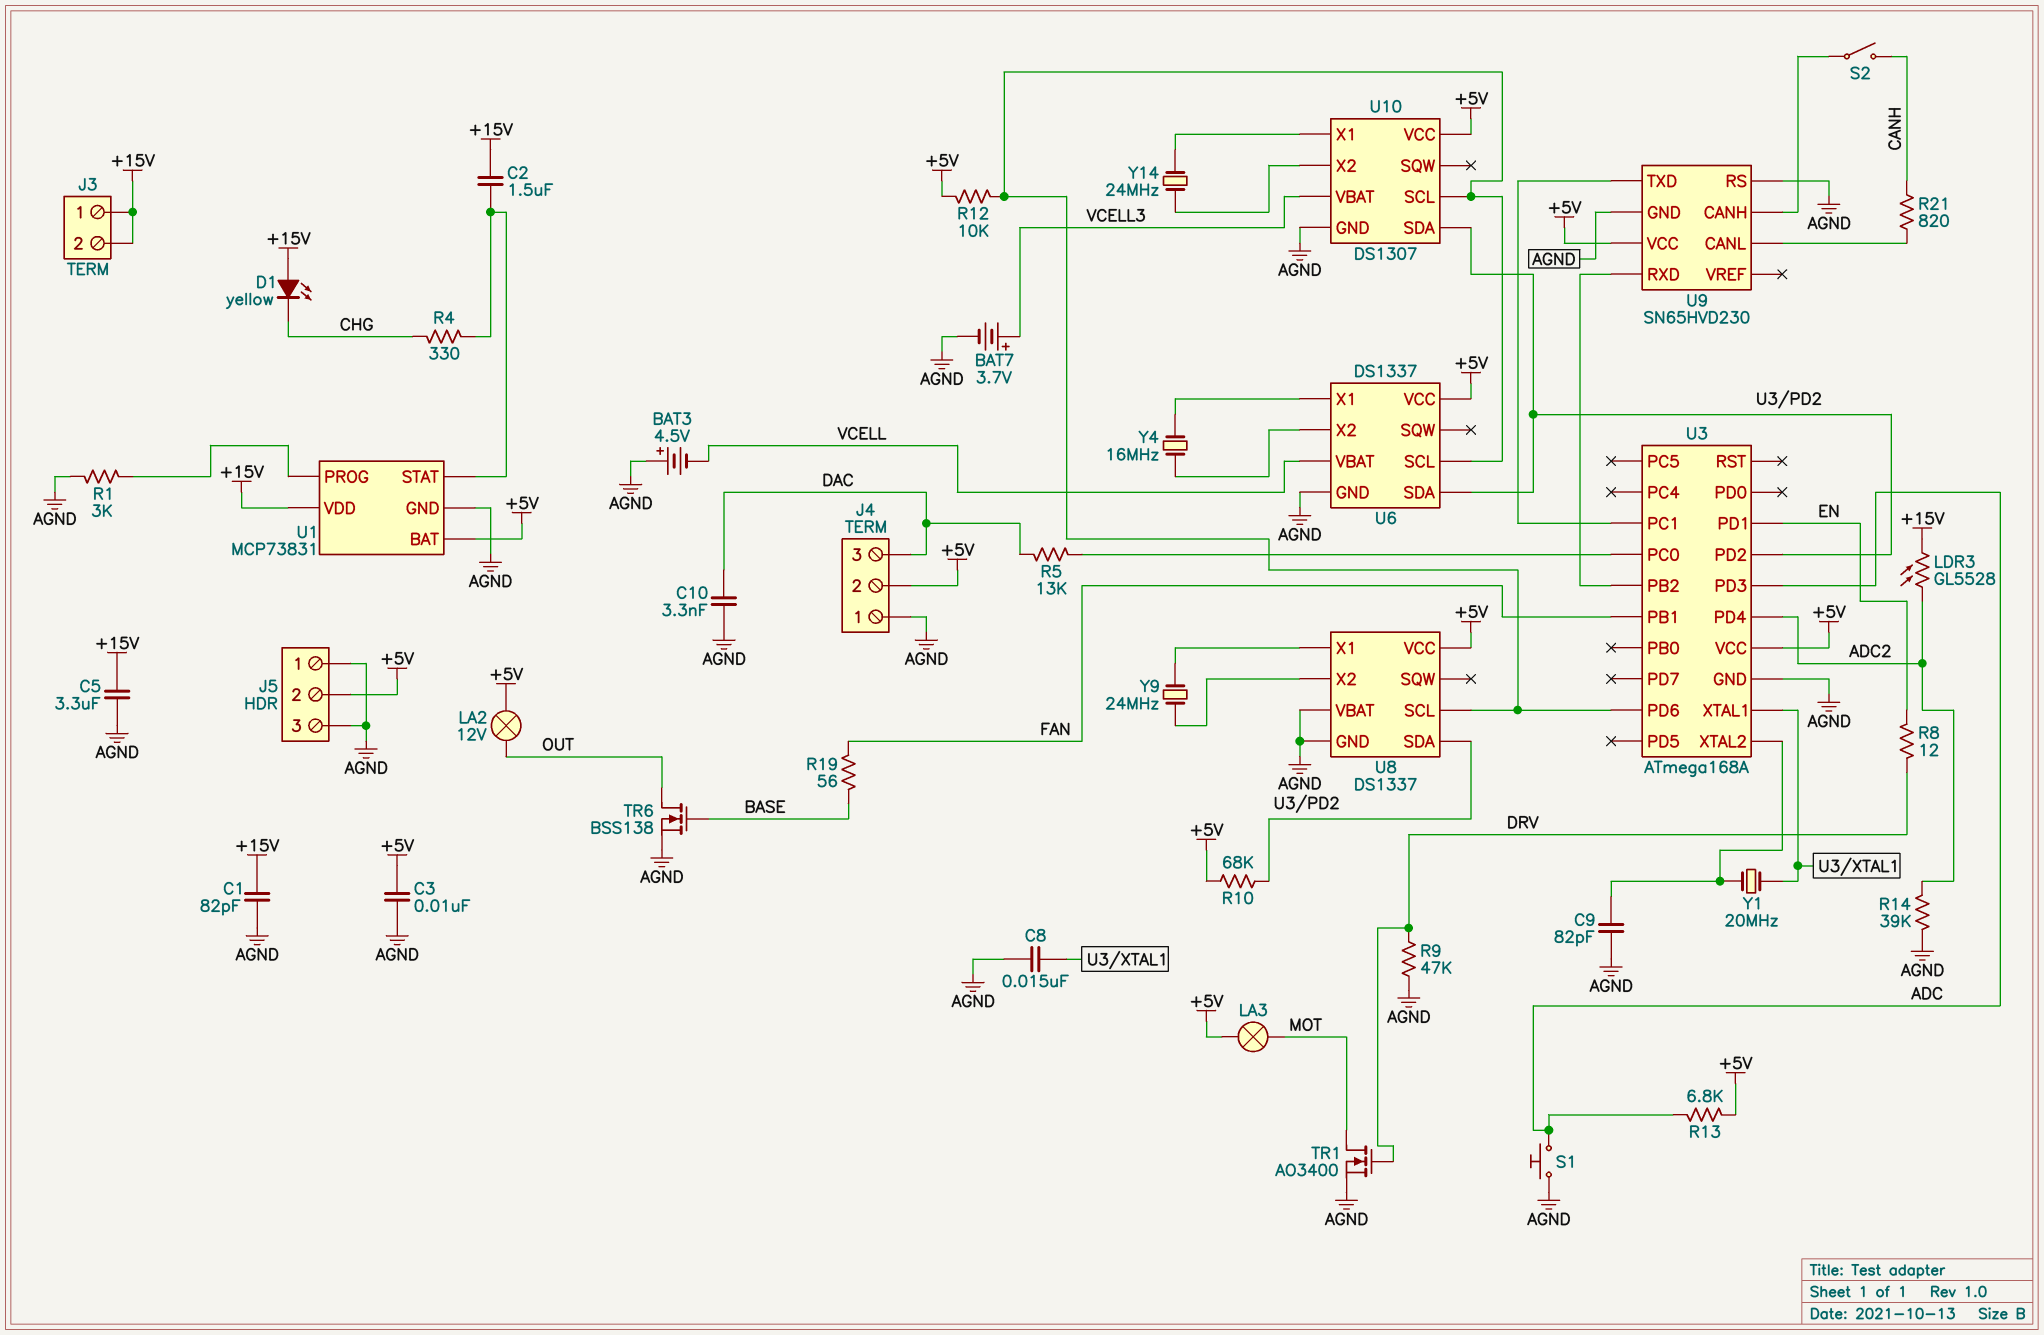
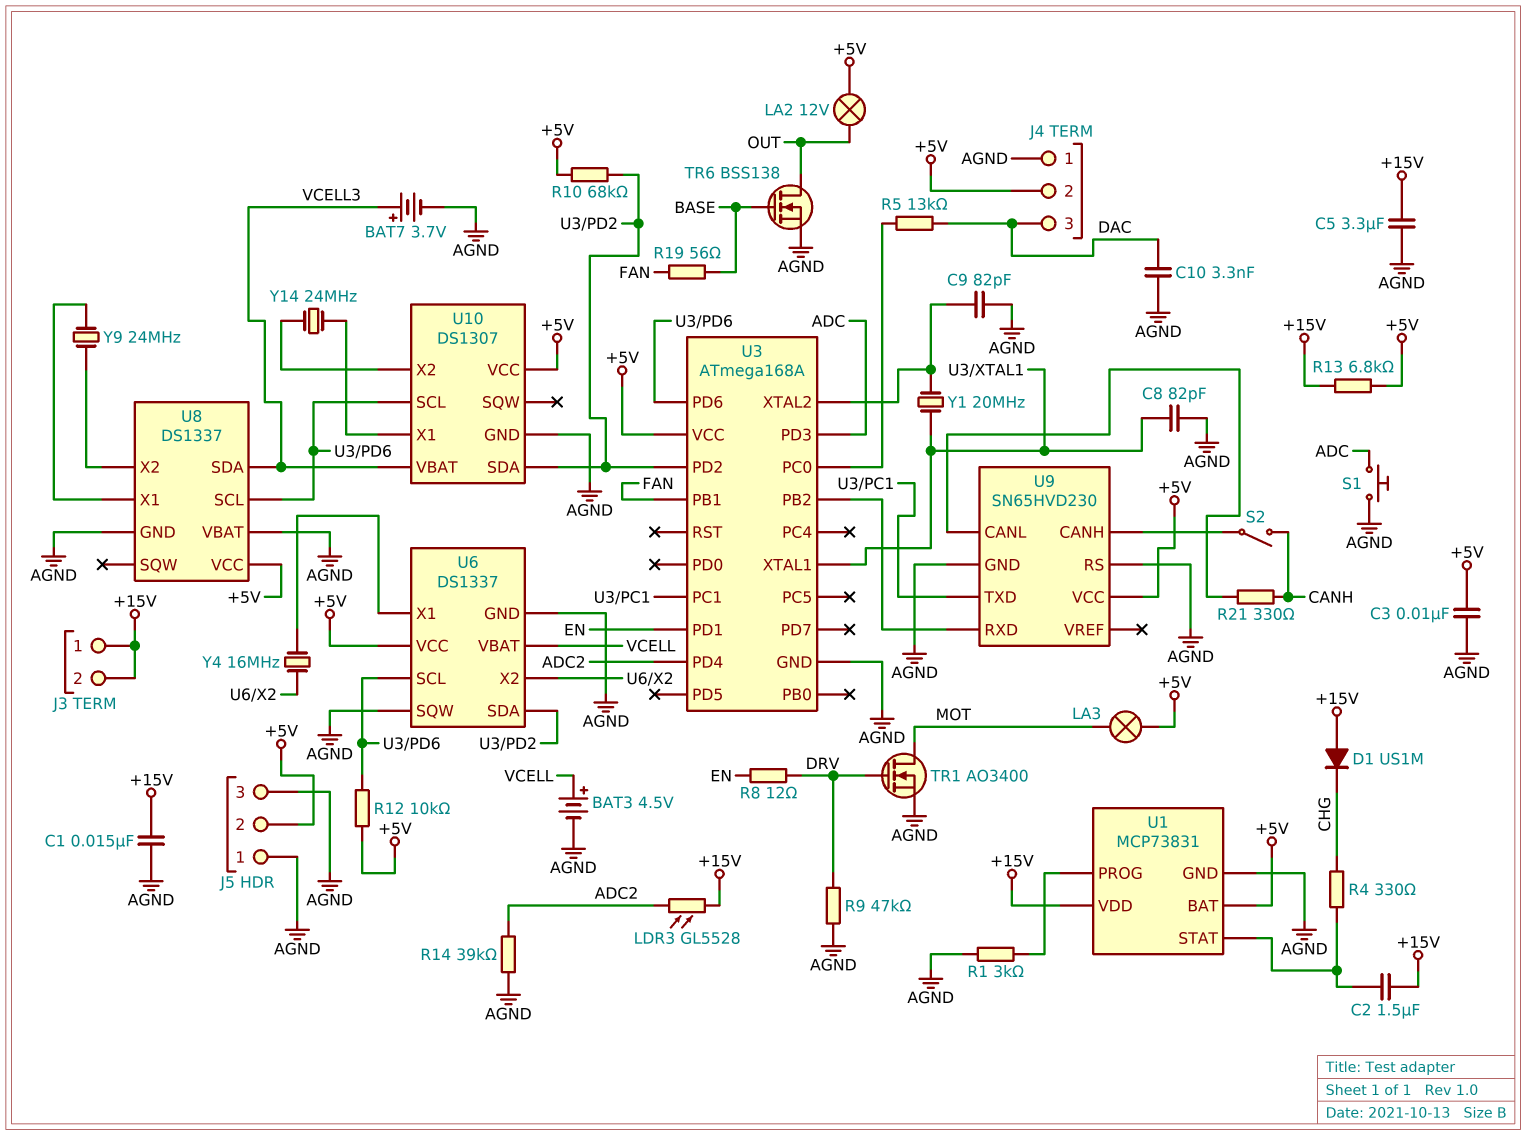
BAT3: 4.5V (plus AGND, minus VCELL) -> 4.5V (plus VCELL, minus AGND)
C1: 82pF (+15V, AGND) -> 15nF (+15V, AGND)
C8: 15nF (AGND, U3/XTAL1) -> 82pF (AGND, U3/XTAL1)
D1: LED yellow (A +15V, K CHG) -> diode US1M (A +15V, K CHG)
R13: 6.8k (+5V, ADC) -> 6.8k (+5V, +15V)
R21: 820 (CANH, U9/CANL) -> 330 (CANH, U9/CANL)
U6 pin SQW: none -> AGND
U8 pin SDA: U3/PD2 -> VCELL3

